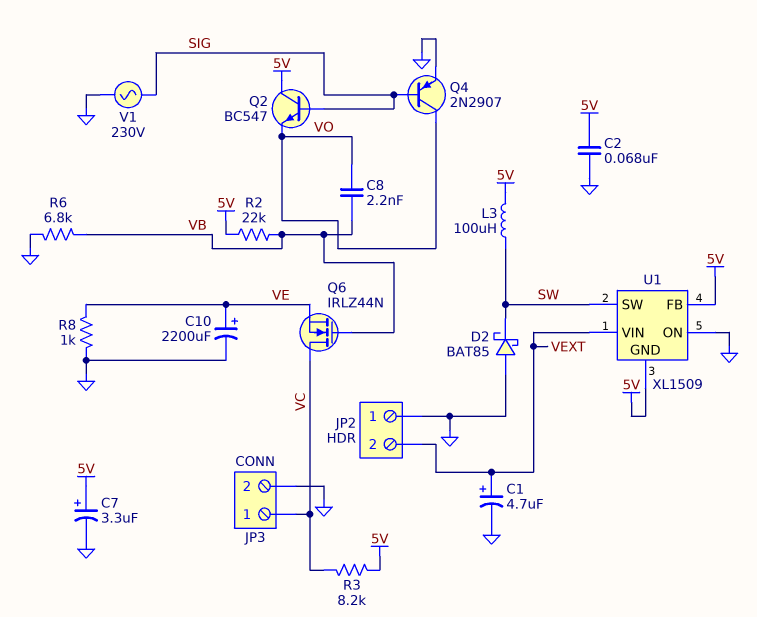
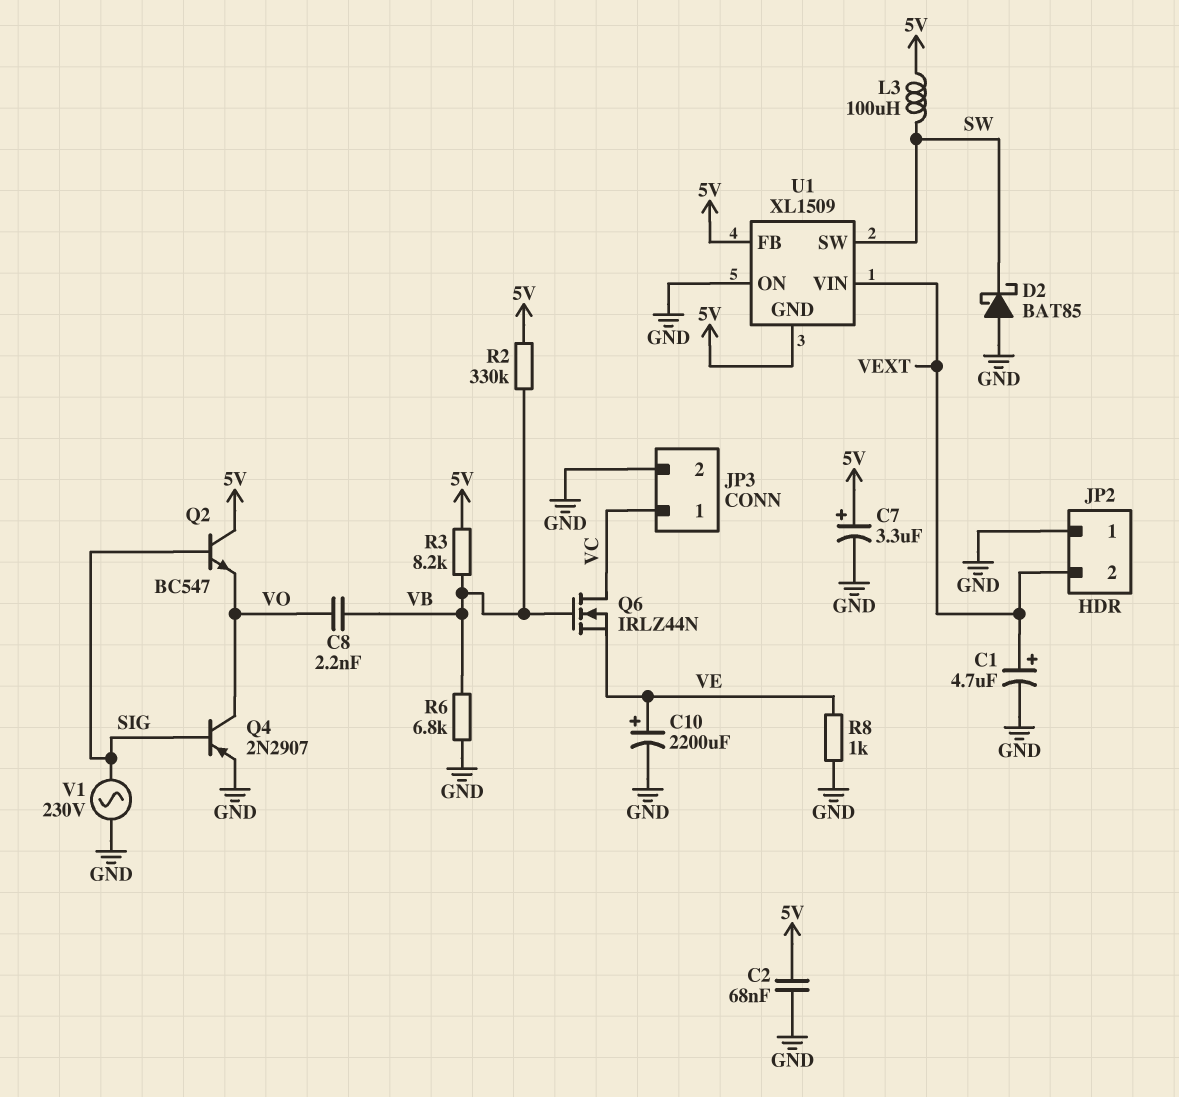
R2: 22k (5V, VB) -> 330k (5V, VB)
R3: 8.2k (5V, VC) -> 8.2k (5V, VB)

